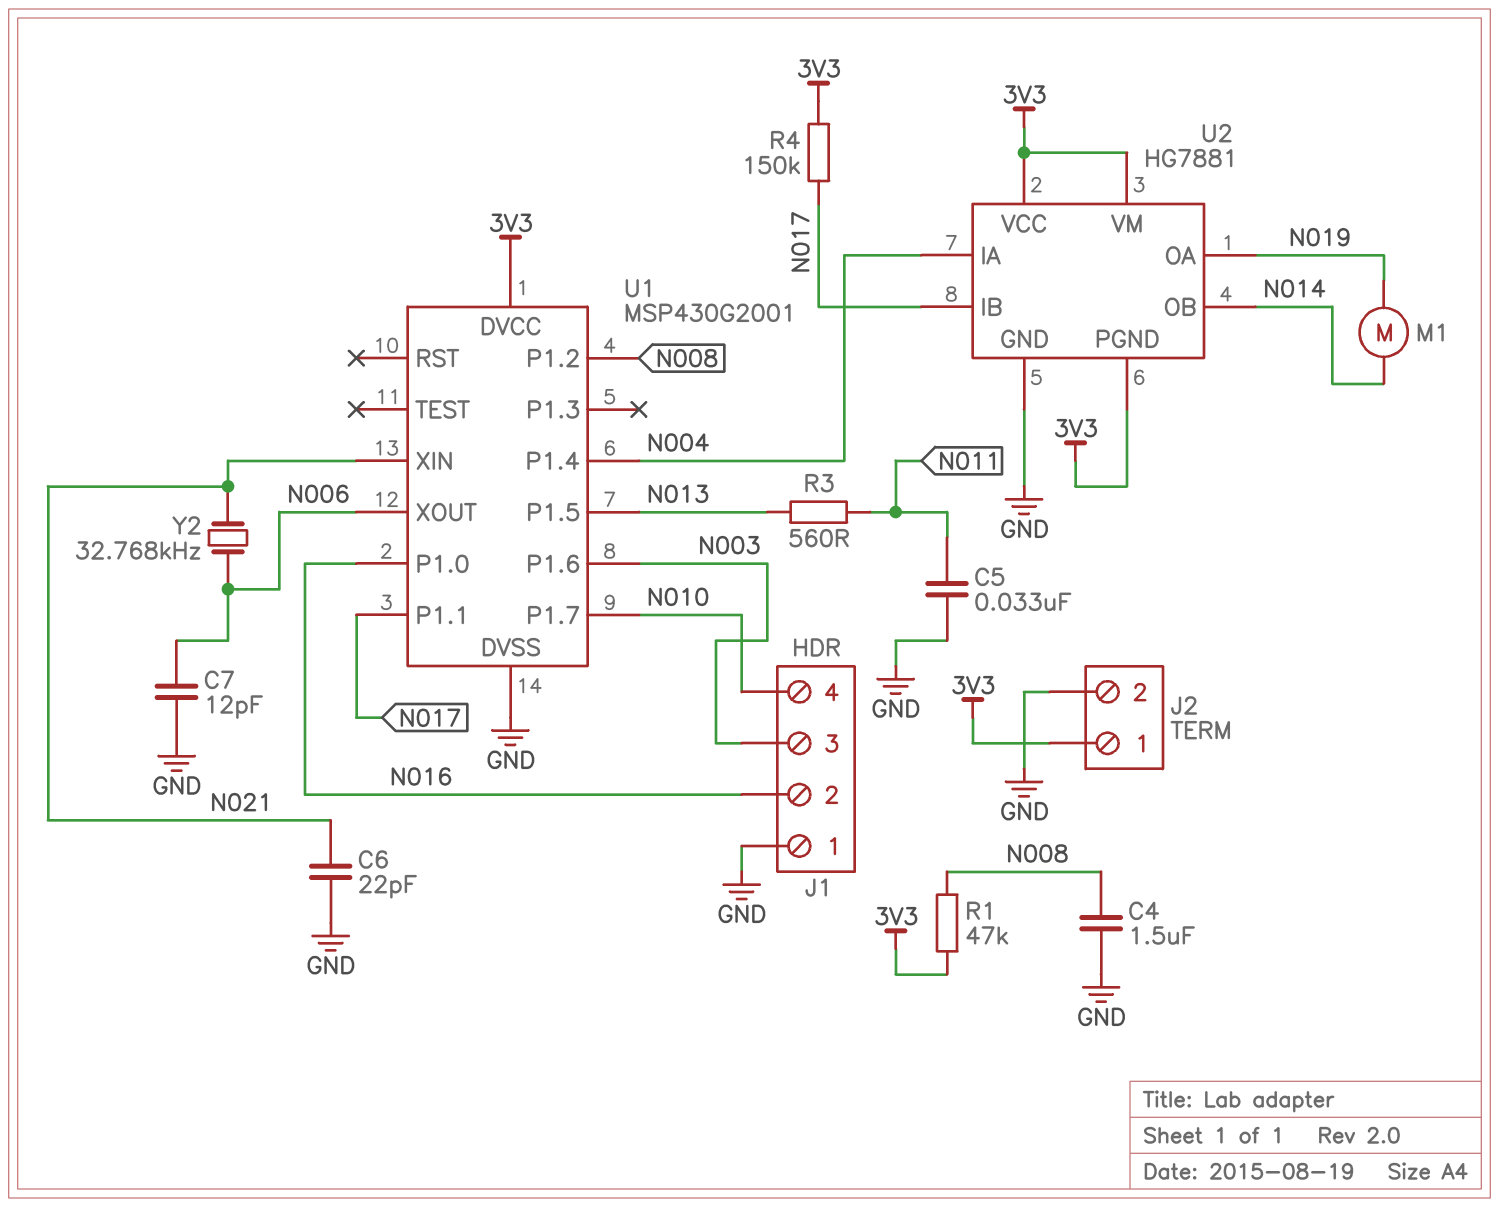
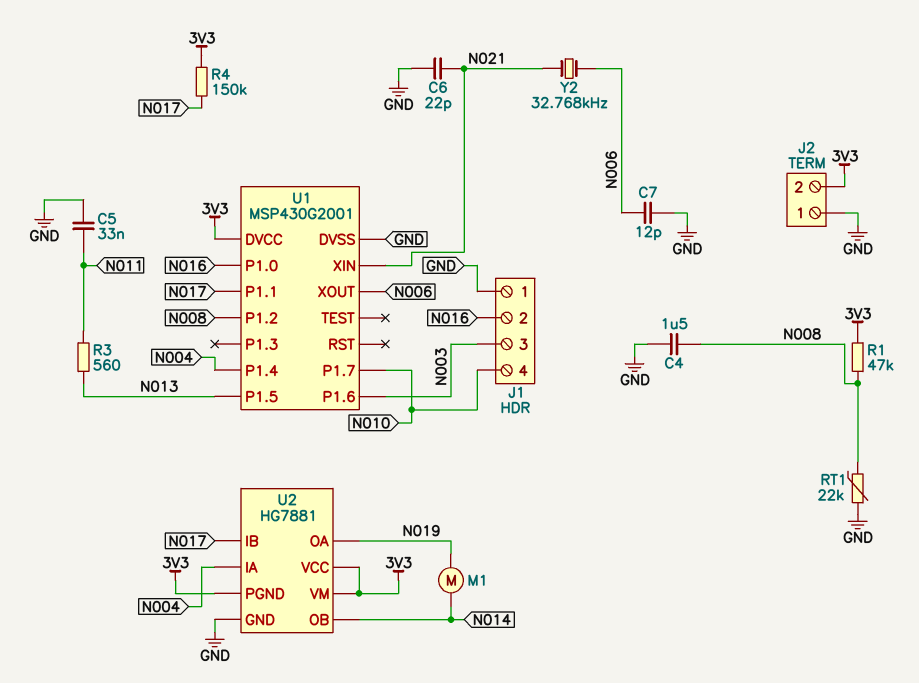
J2 pin 1: 3V3 -> GND
J2 pin 2: GND -> 3V3
RT1: none -> 22k (GND, N008)

